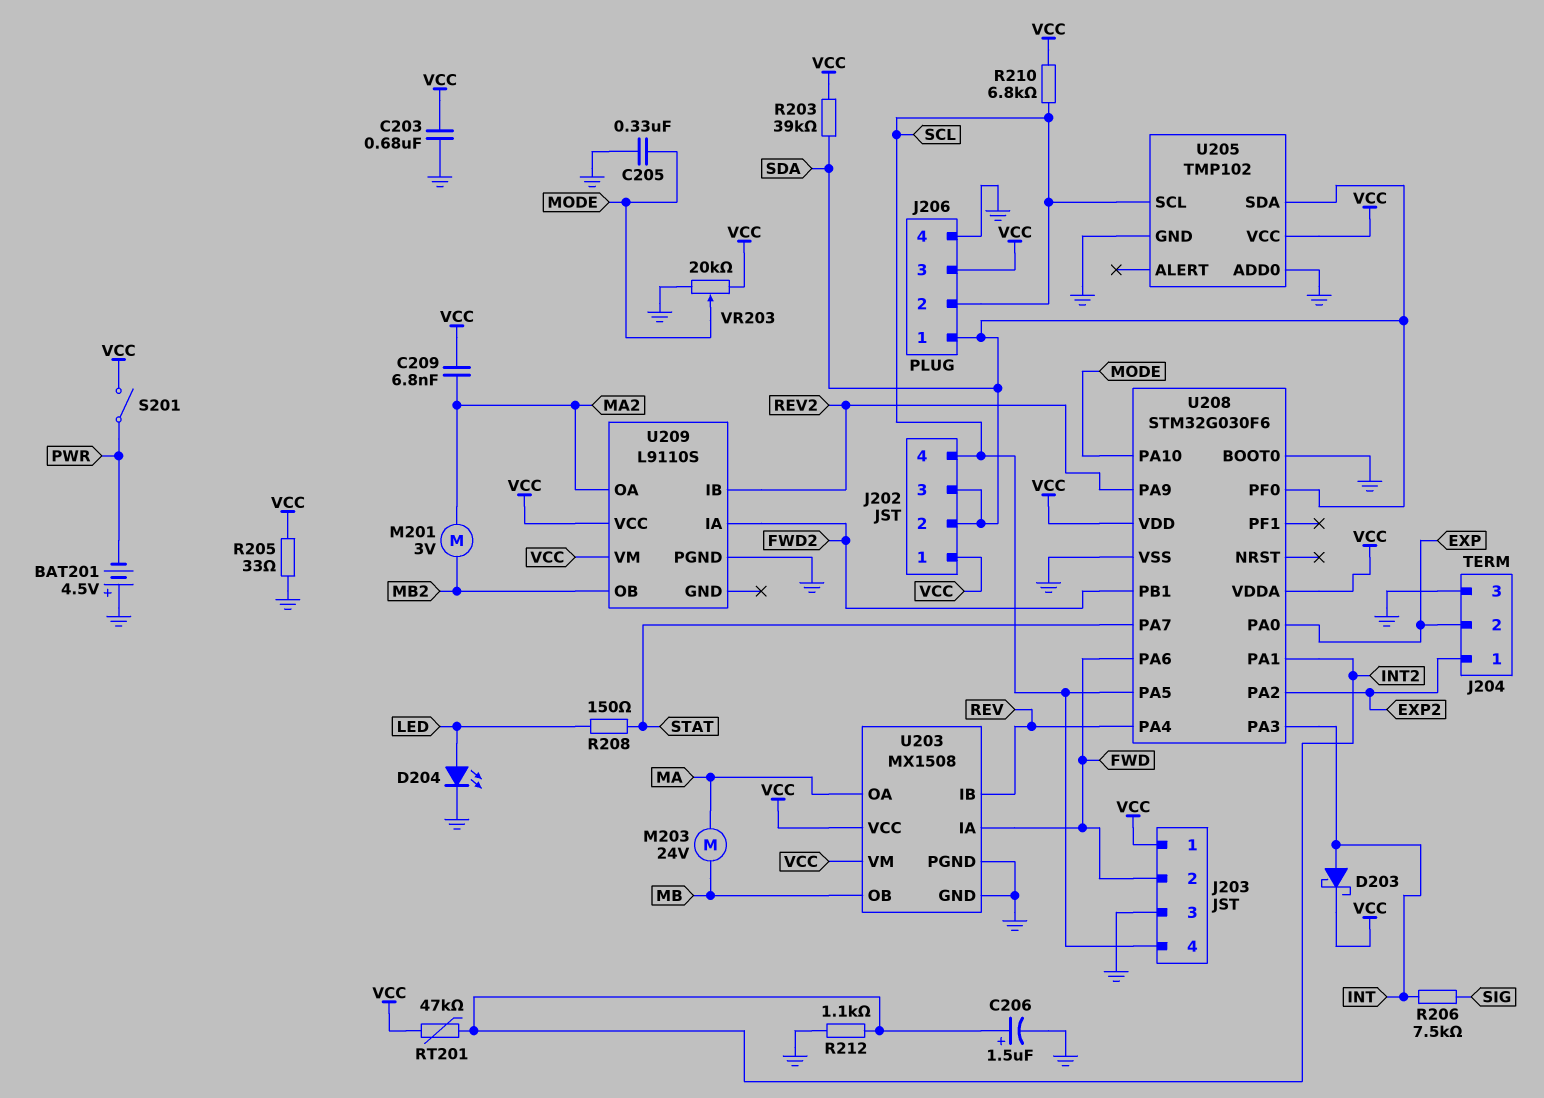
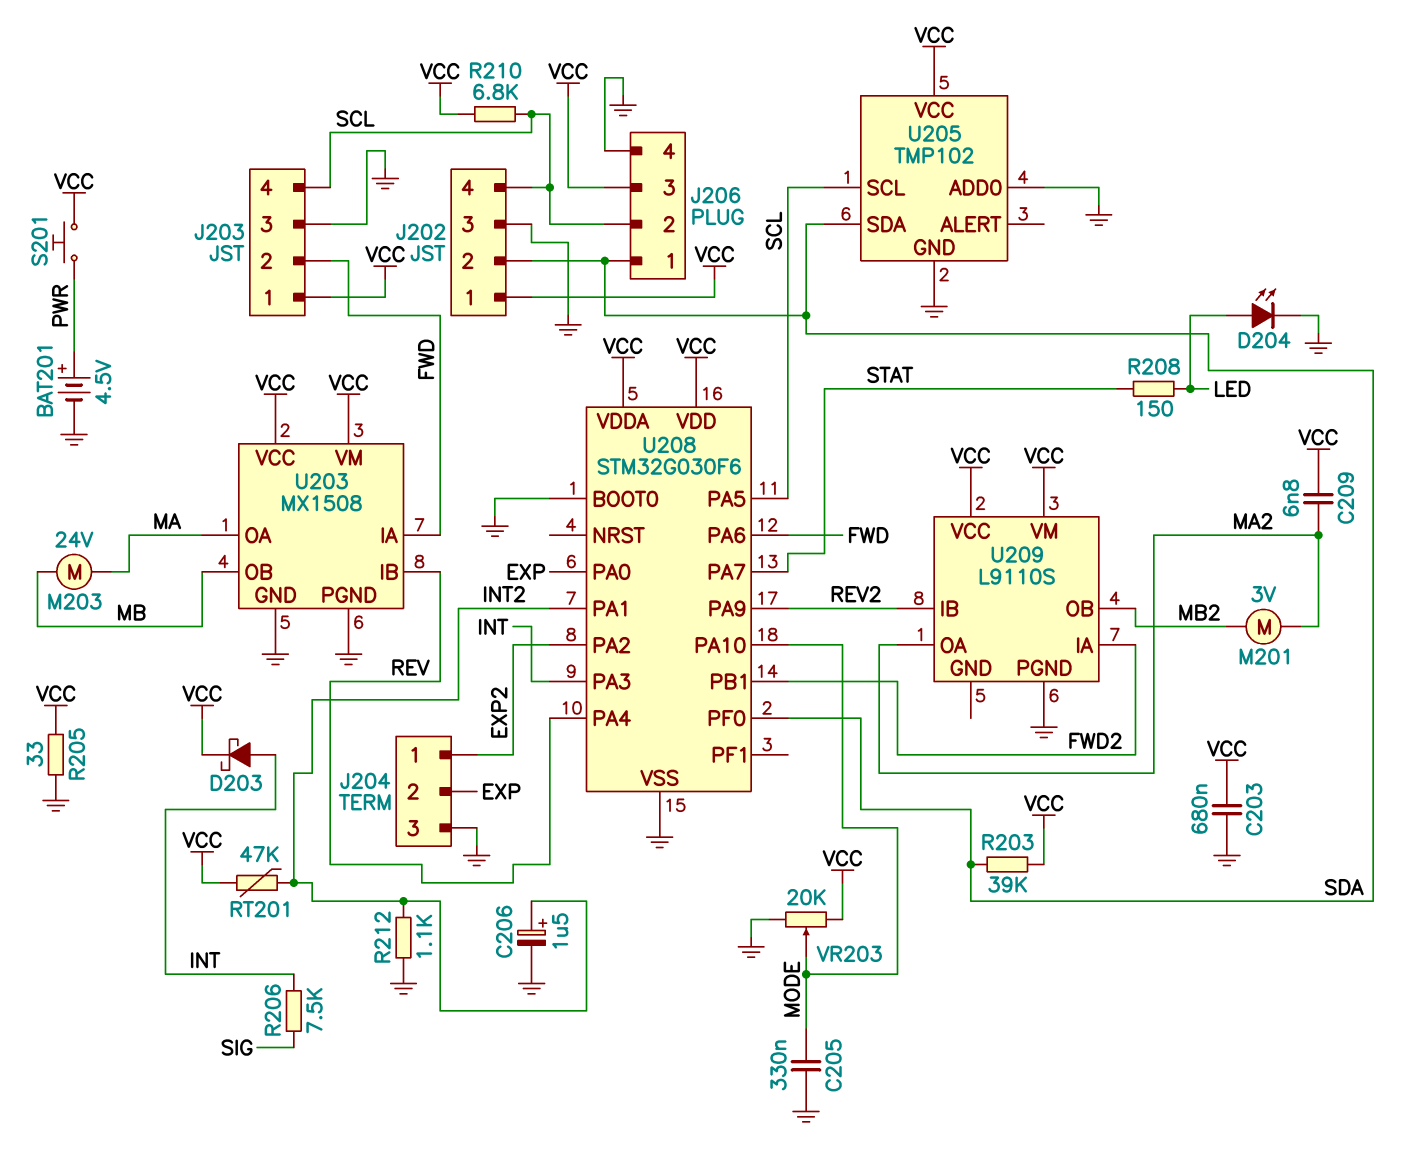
BAT201: 4.5V (plus GND, minus PWR) -> 4.5V (plus PWR, minus GND)
J202 pin 3: SDA -> GND
S201: switch (PWR, VCC) -> button (PWR, VCC)

